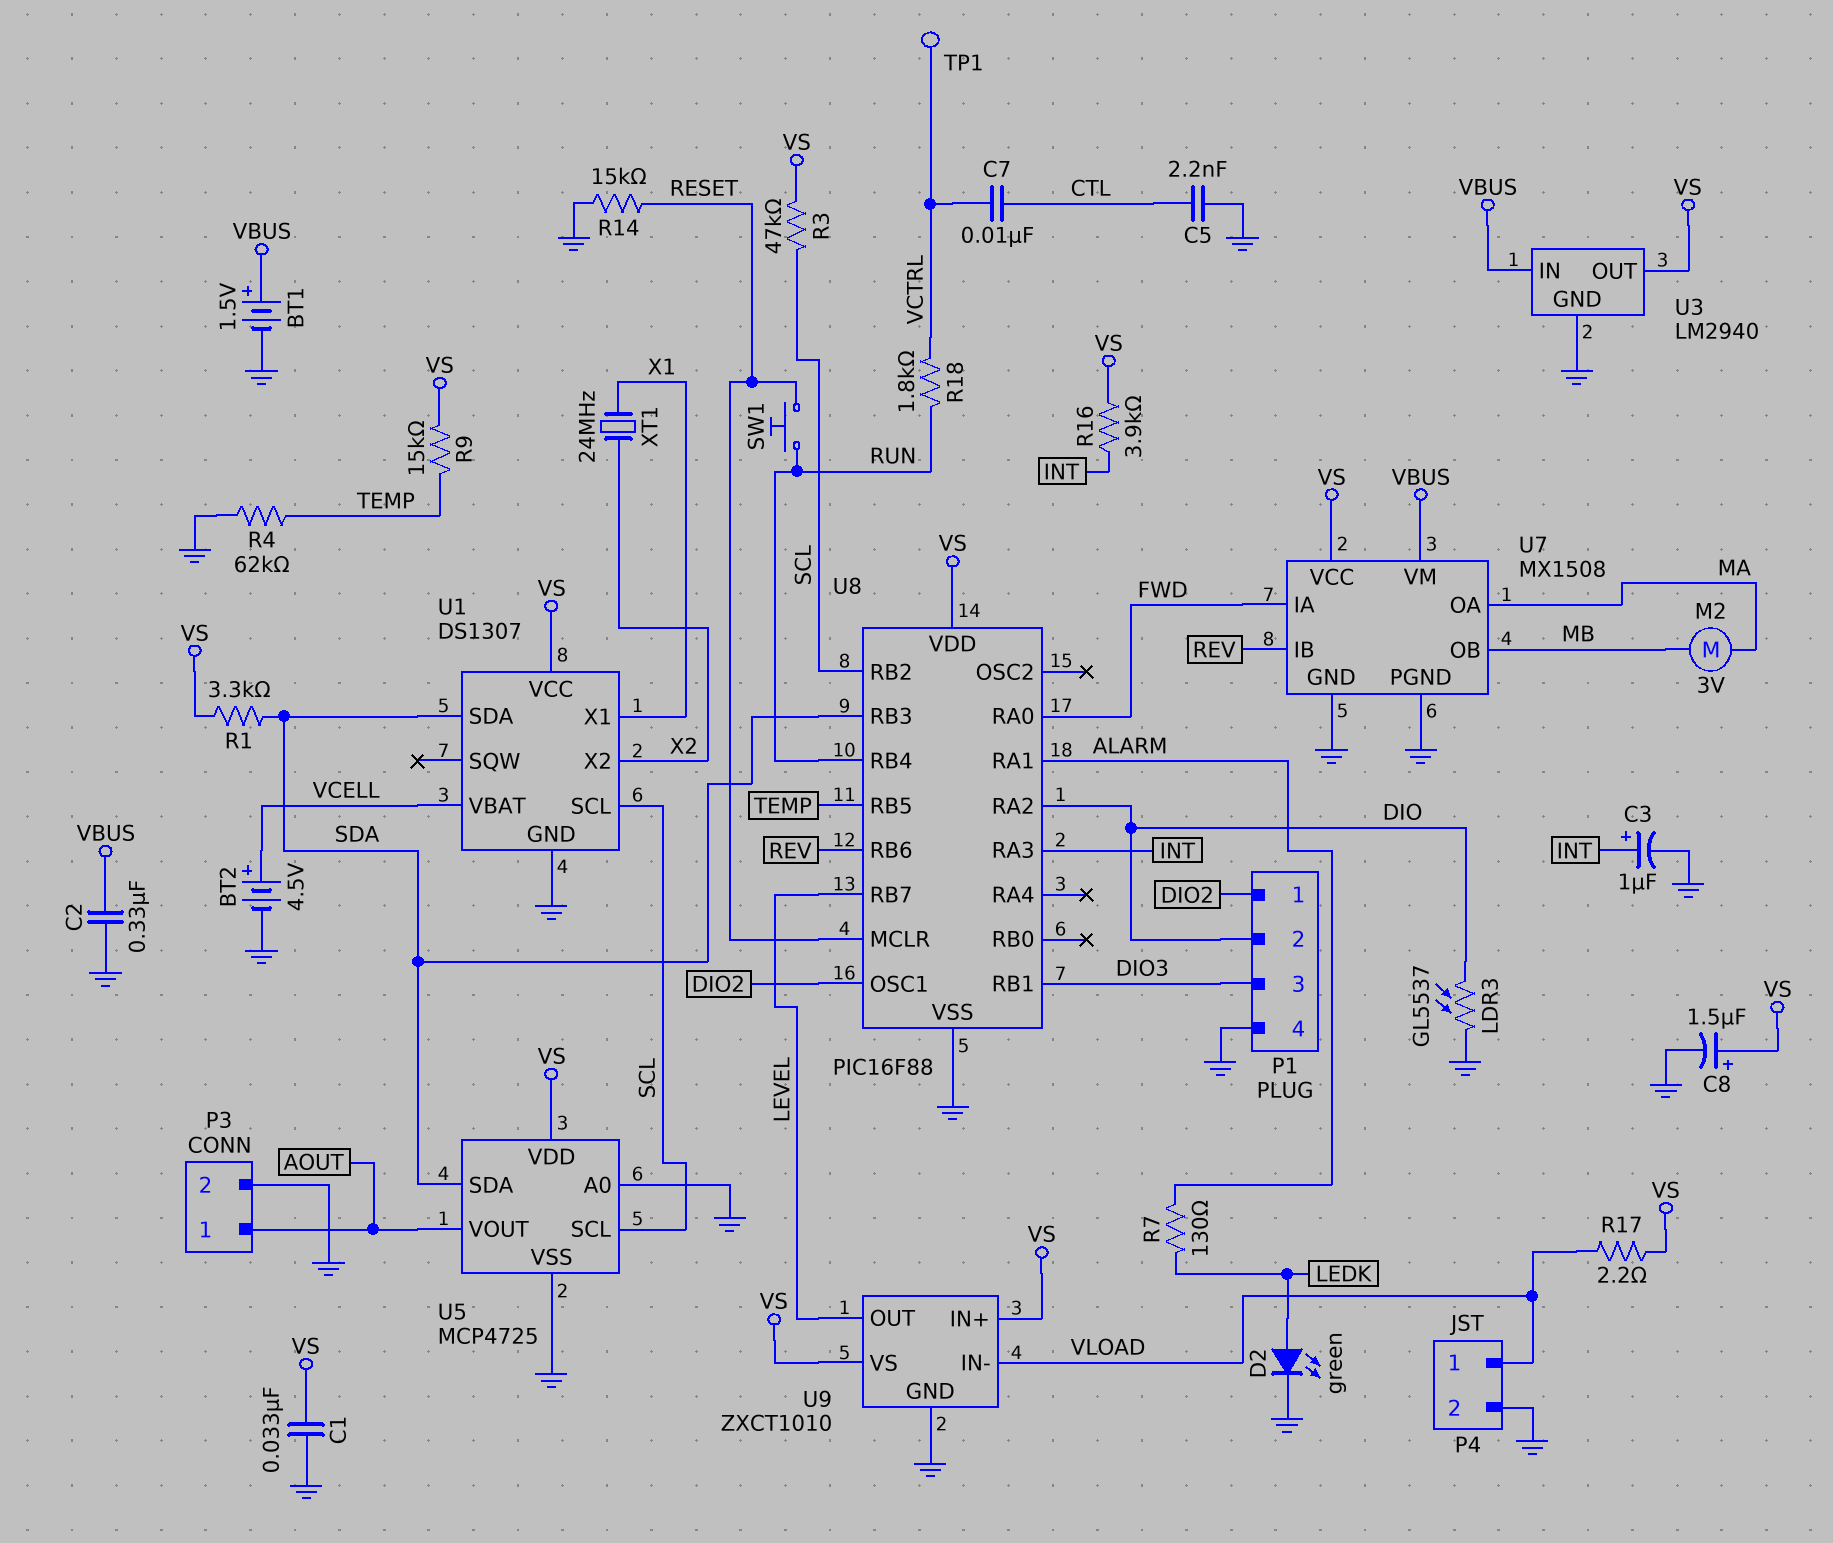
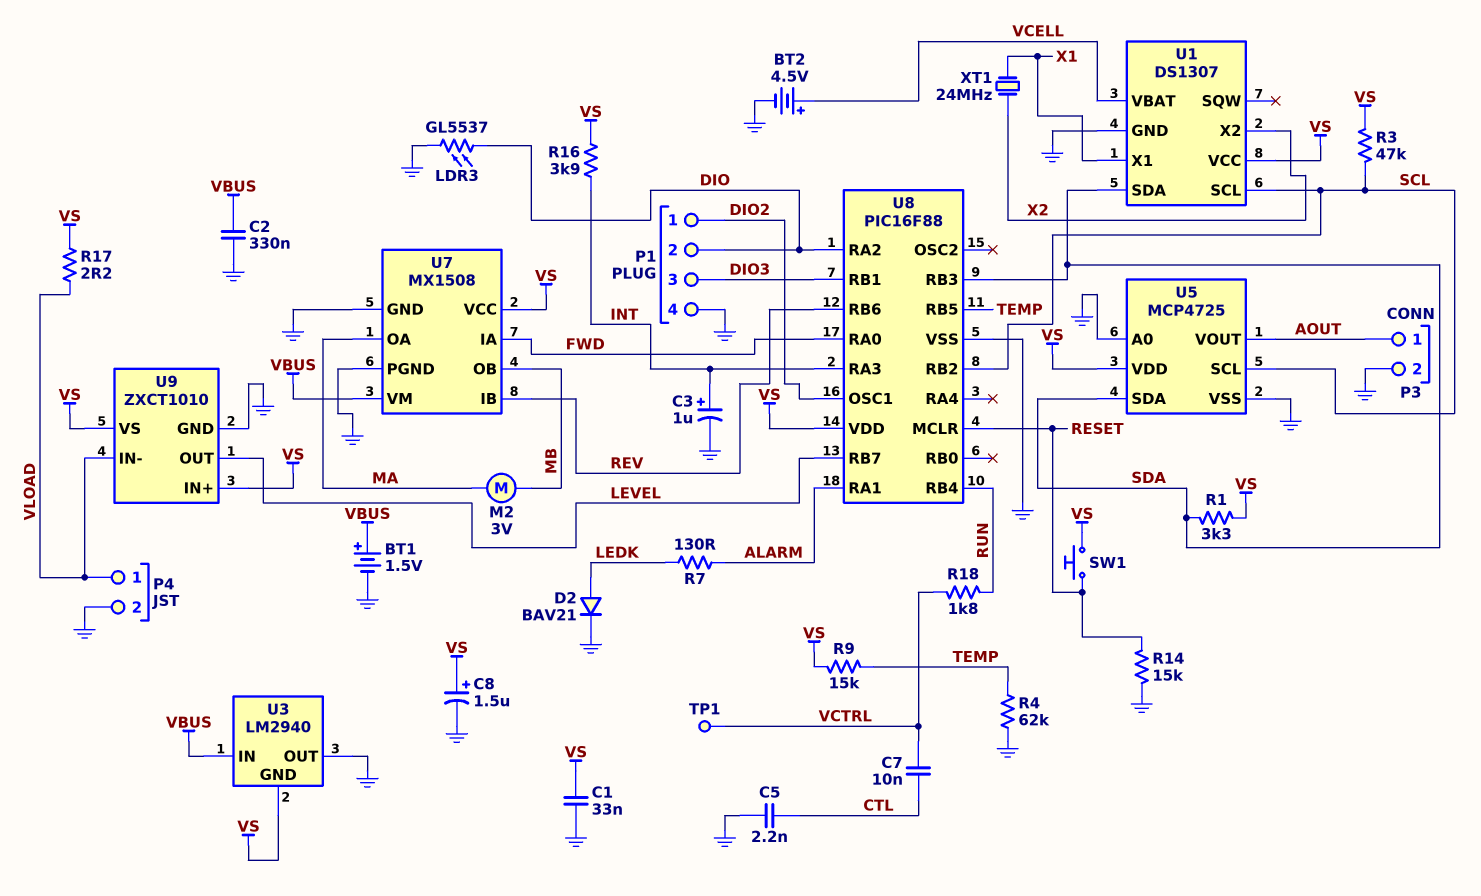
D2: LED green (A LEDK, K GND) -> diode BAV21 (A LEDK, K GND)
SW1: button (RESET, RUN) -> button (RESET, VS)
U3 pin GND: GND -> VS
U3 pin OUT: VS -> GND

